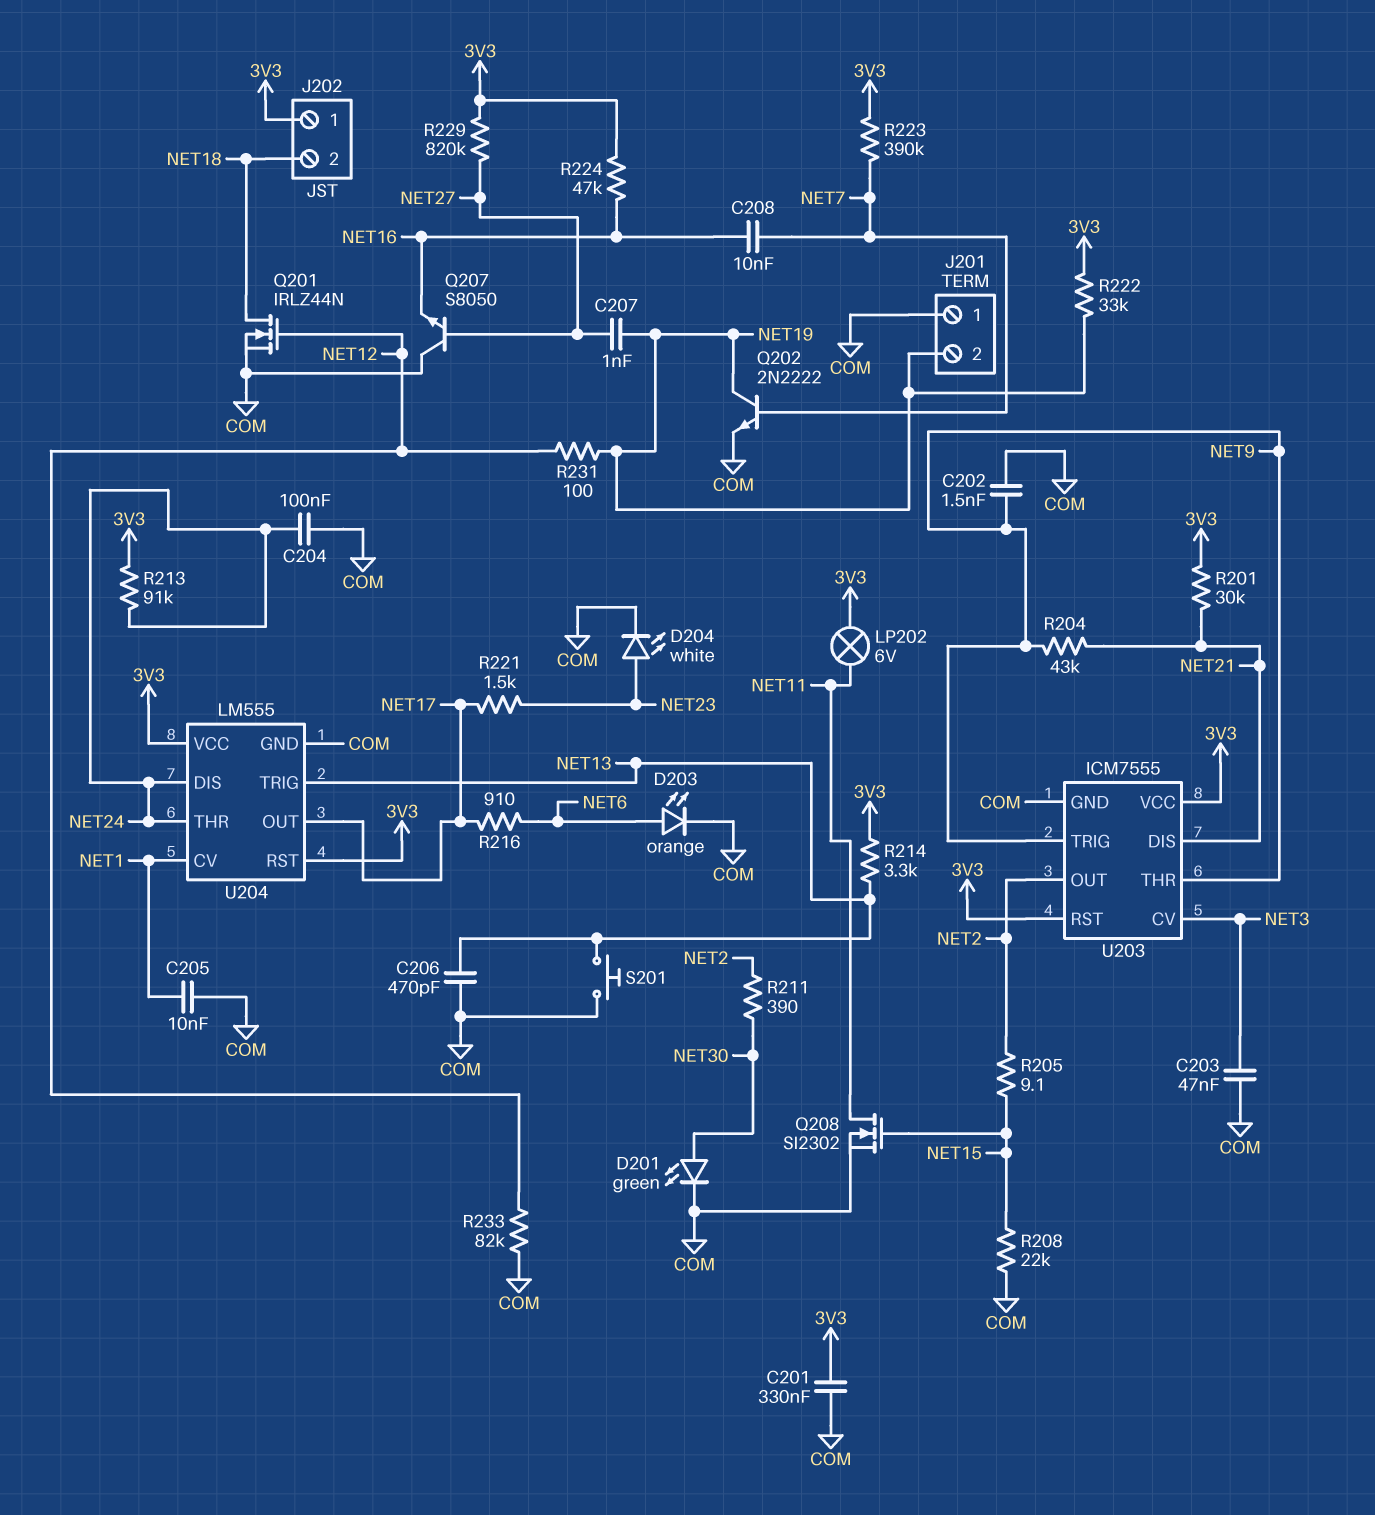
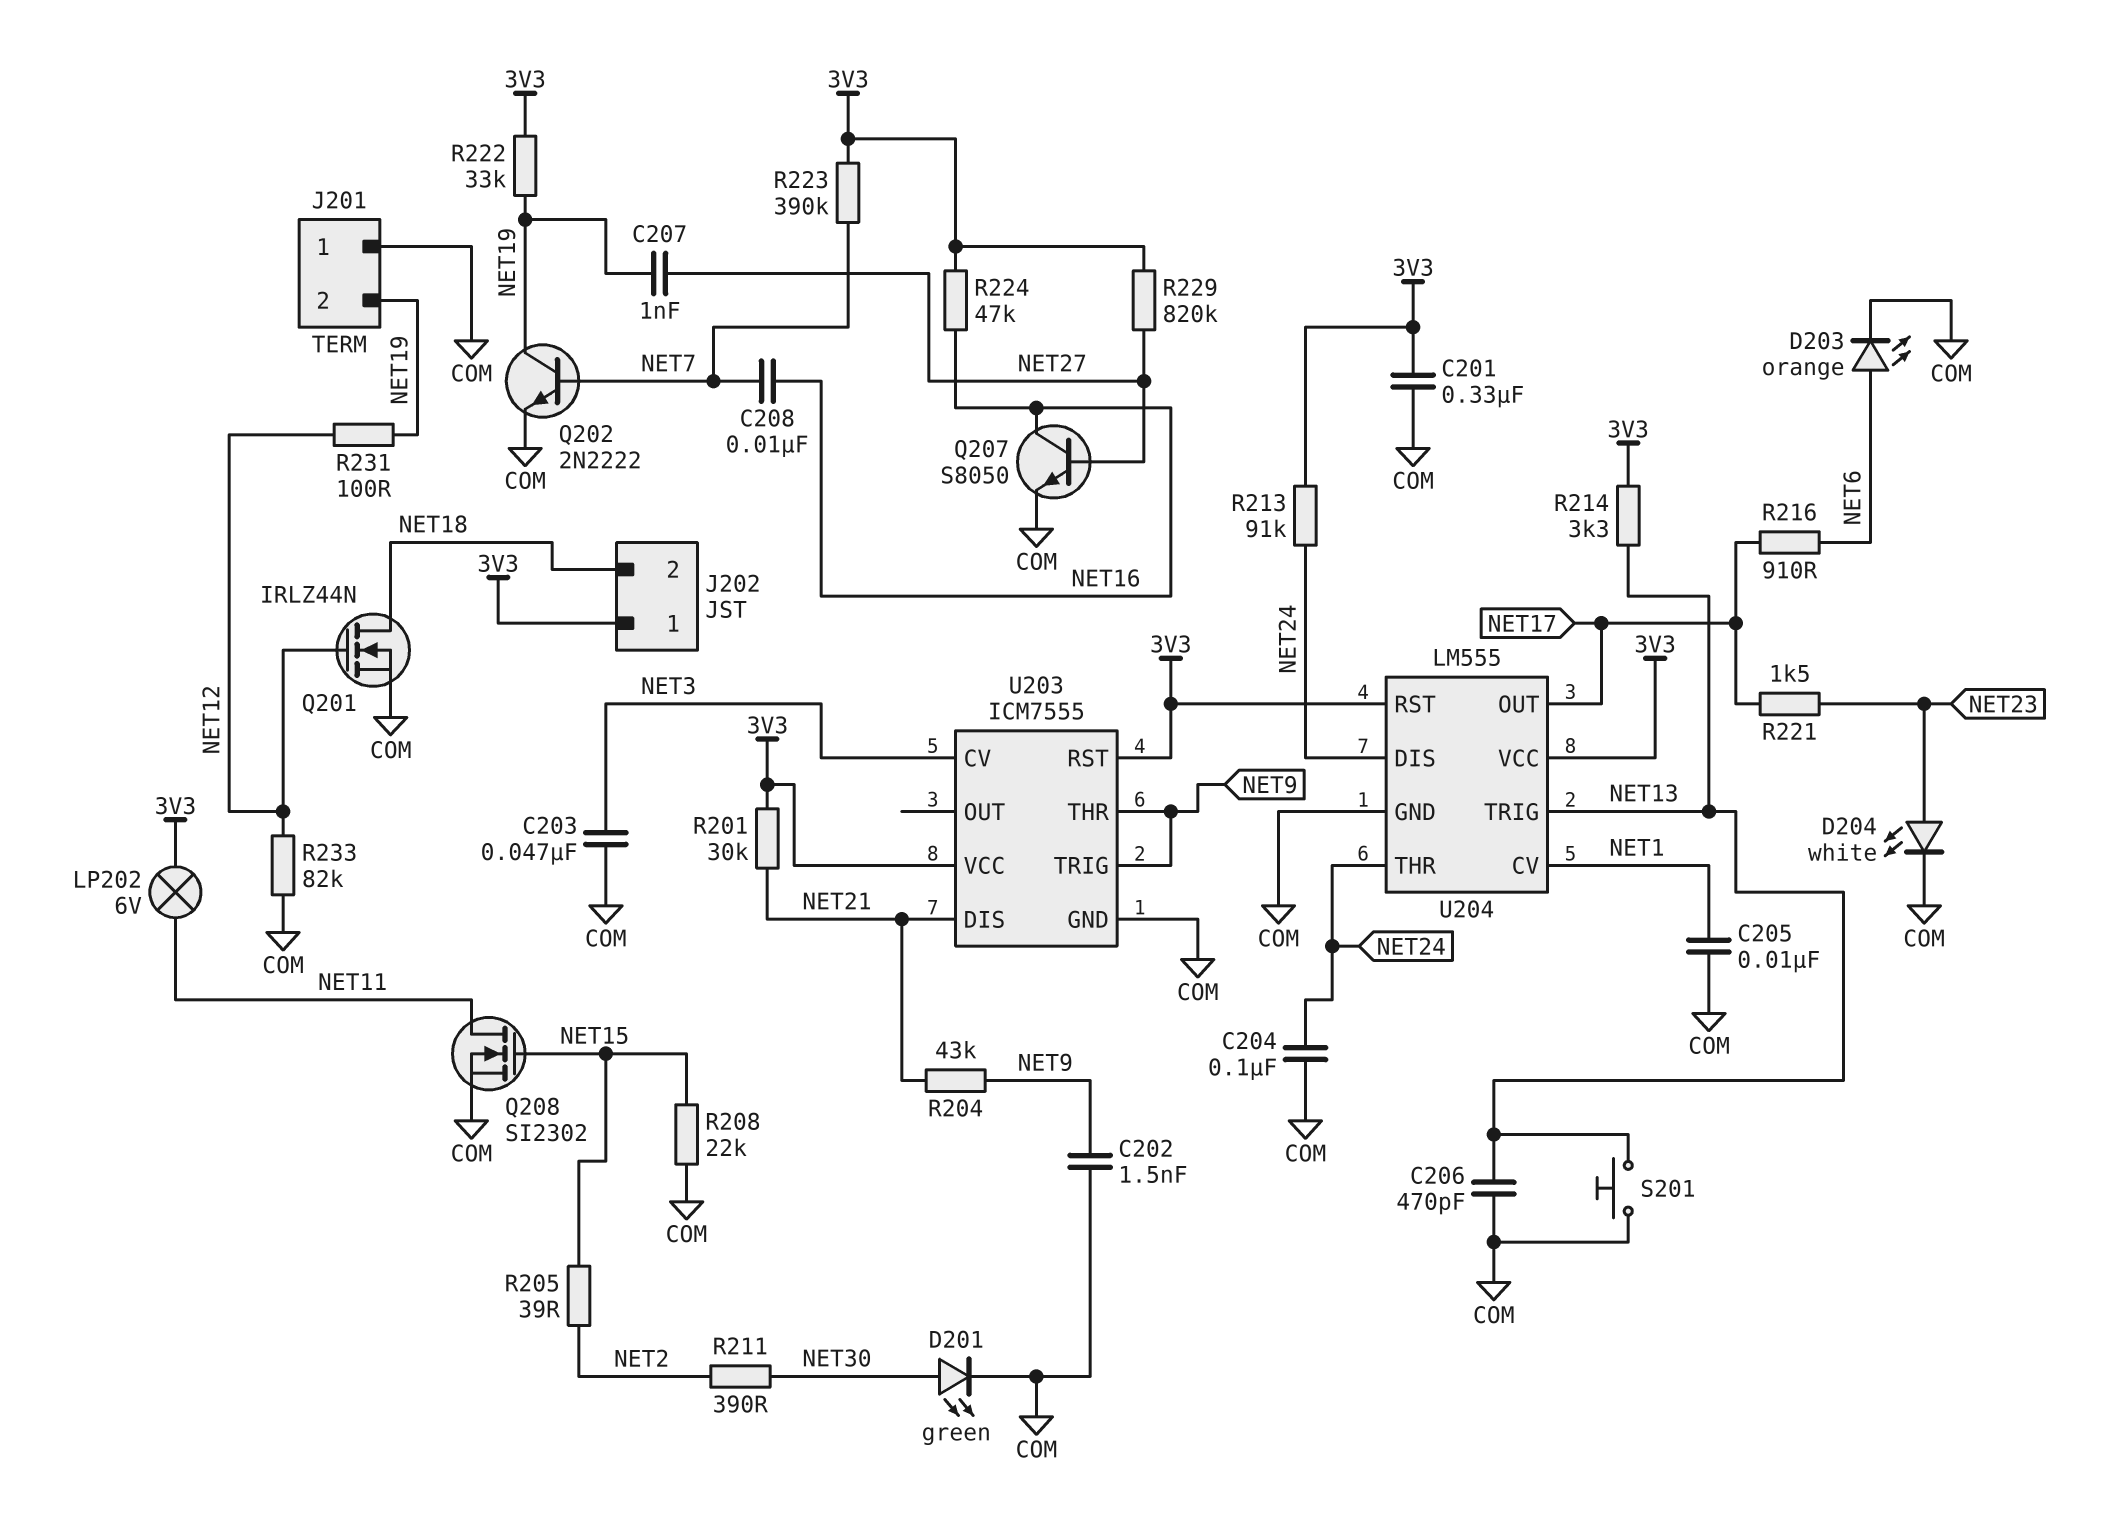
Q207: NPN S8050 (B NET27, C COM, E NET16) -> NPN S8050 (B NET27, C NET16, E COM)
R205: 9.1 (NET2, NET15) -> 39 (NET2, NET15)
U203 pin OUT: NET2 -> none

